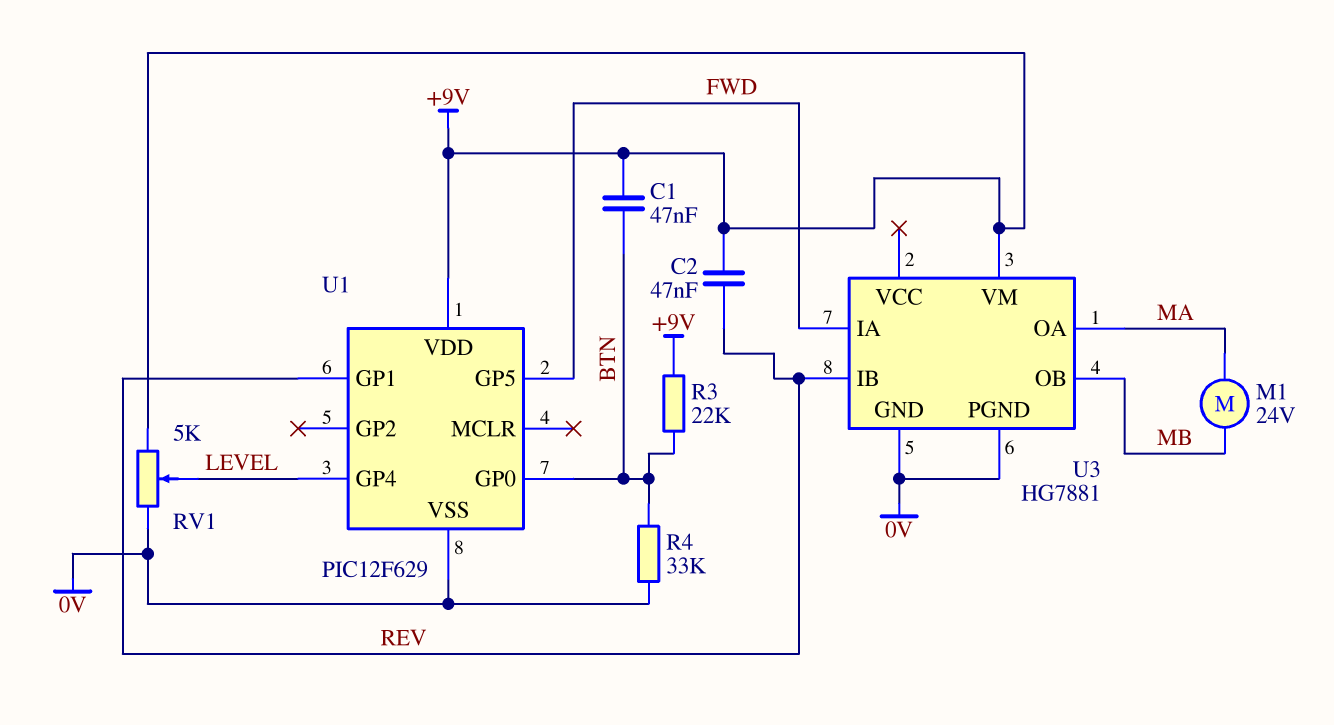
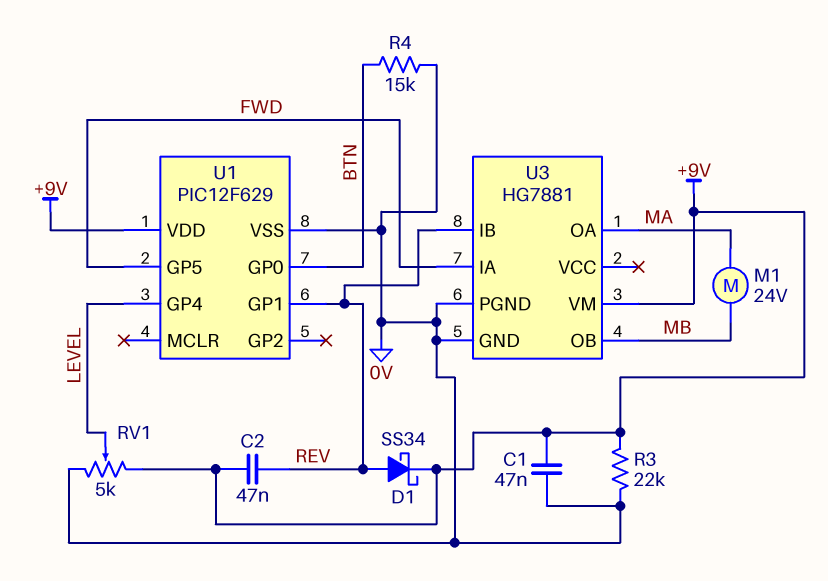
C1: 47nF (+9V, BTN) -> 47nF (+9V, 0V)
D1: none -> schottky SS34 (A REV, K +9V)
R3: 22k (+9V, BTN) -> 22k (+9V, 0V)
R4: 33k (0V, BTN) -> 15k (0V, BTN)

